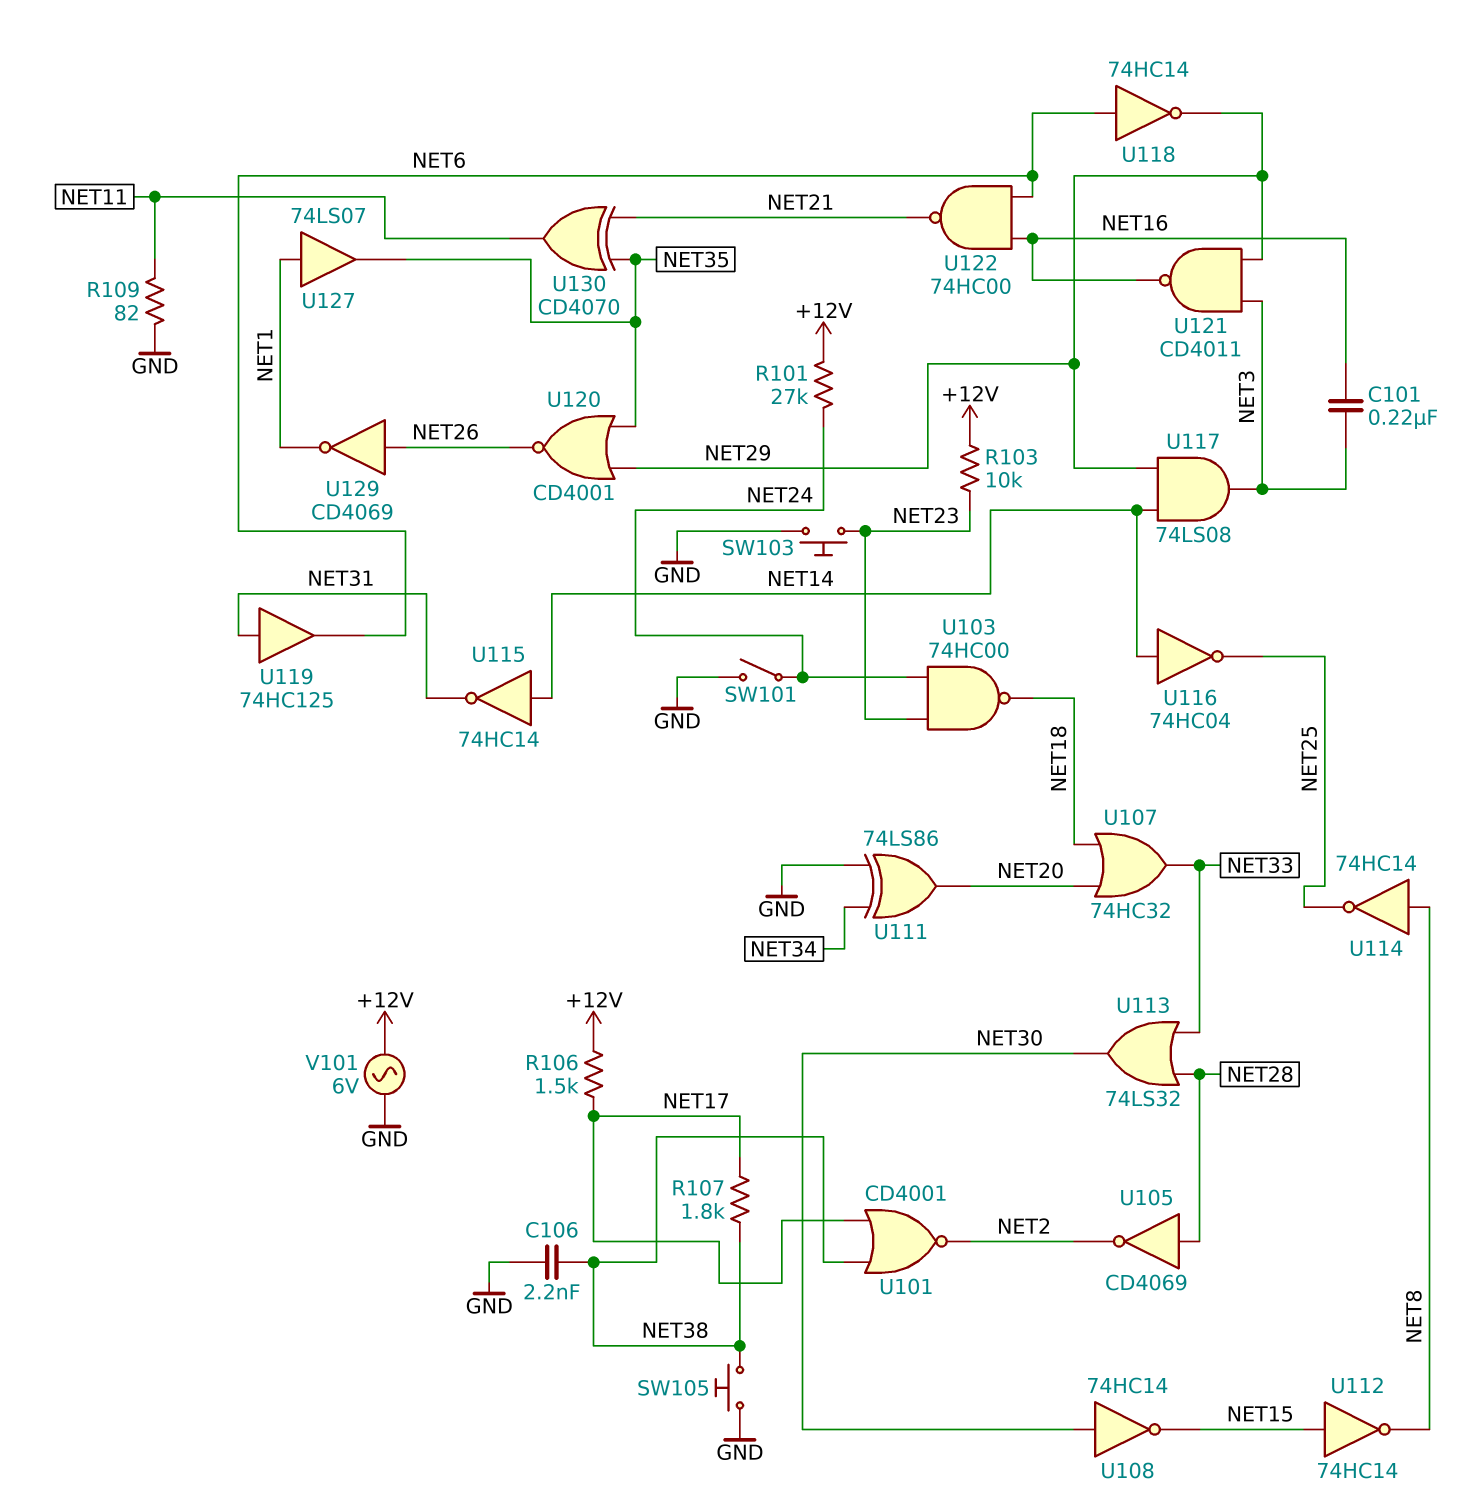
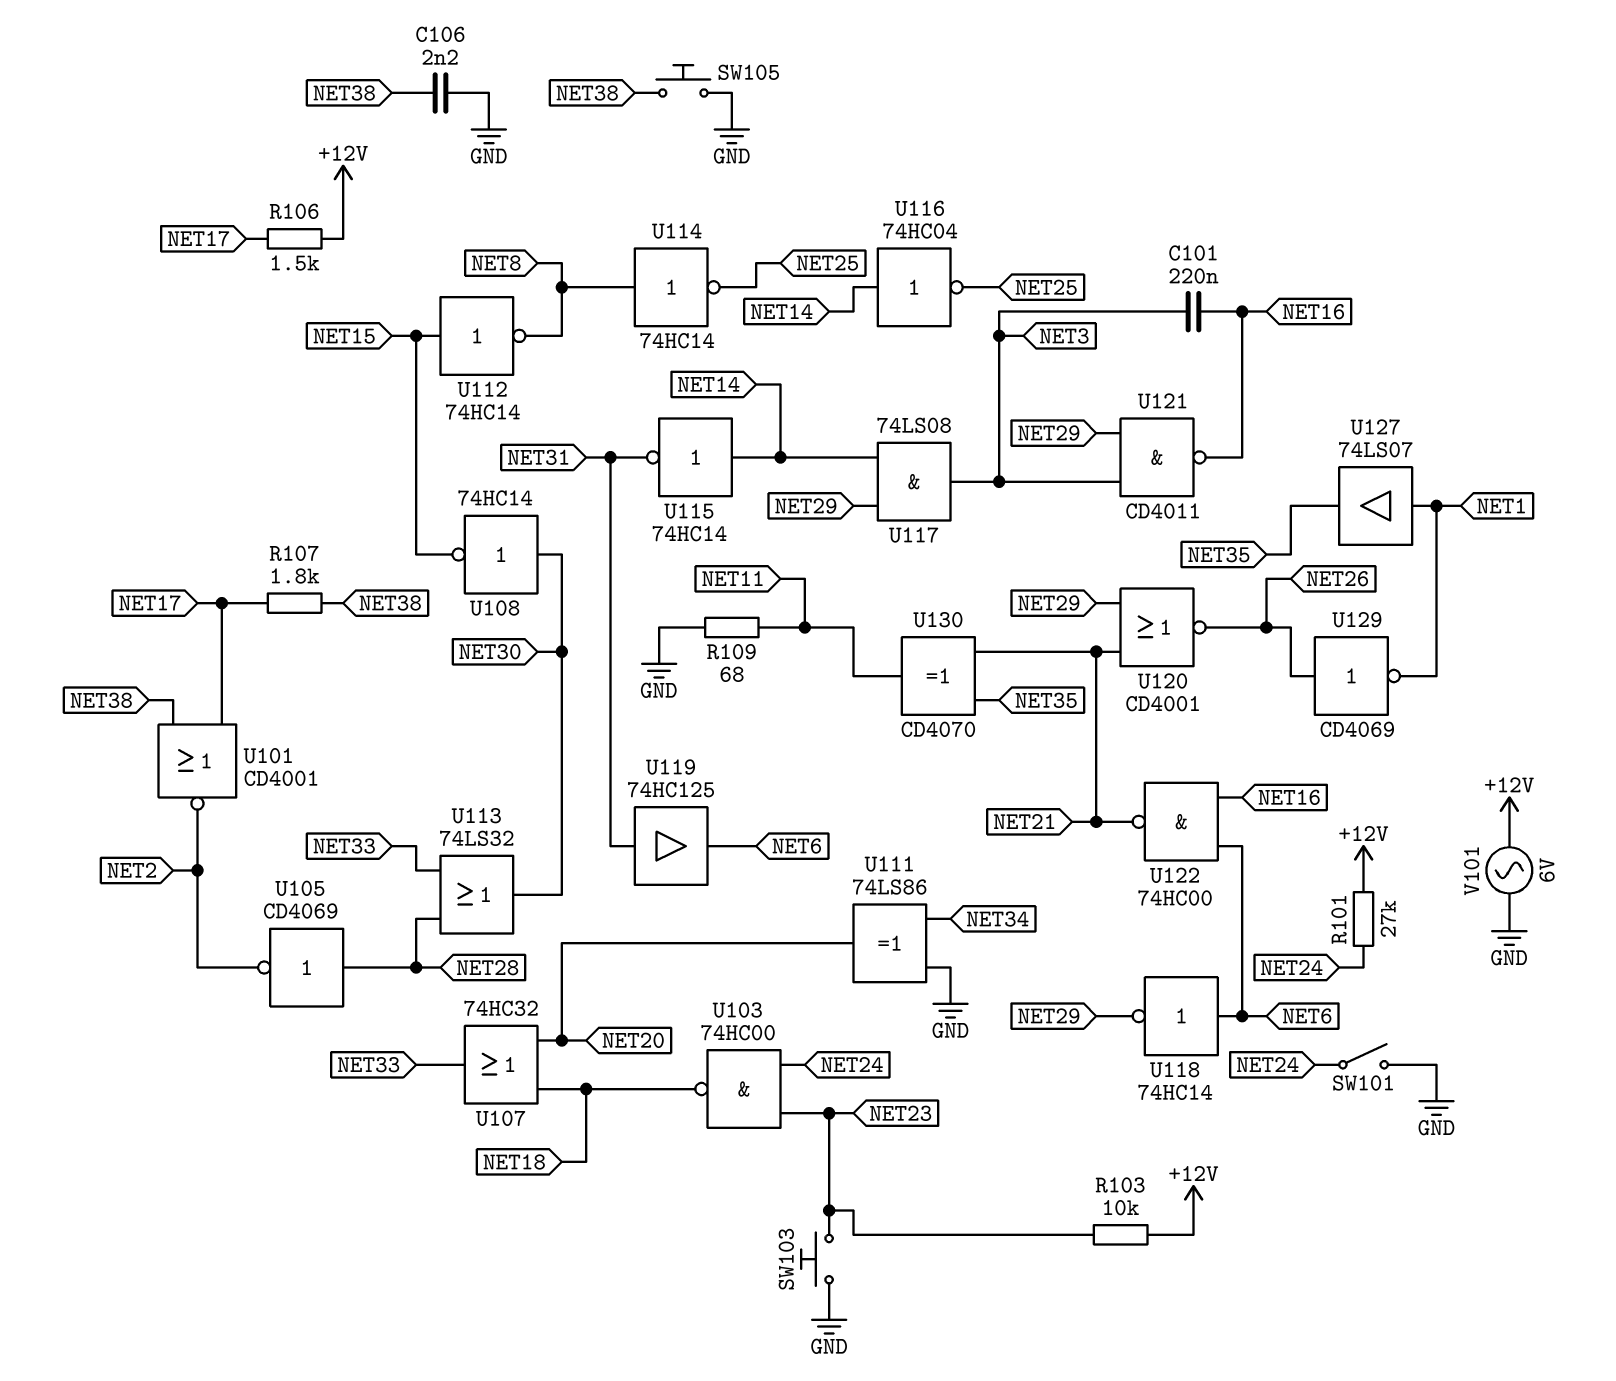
R109: 82 (GND, NET11) -> 68 (GND, NET11)
U120: NOR CD4001 (in NET29, in NET35, out NET26) -> NOR CD4001 (in NET21, in NET29, out NET26)

